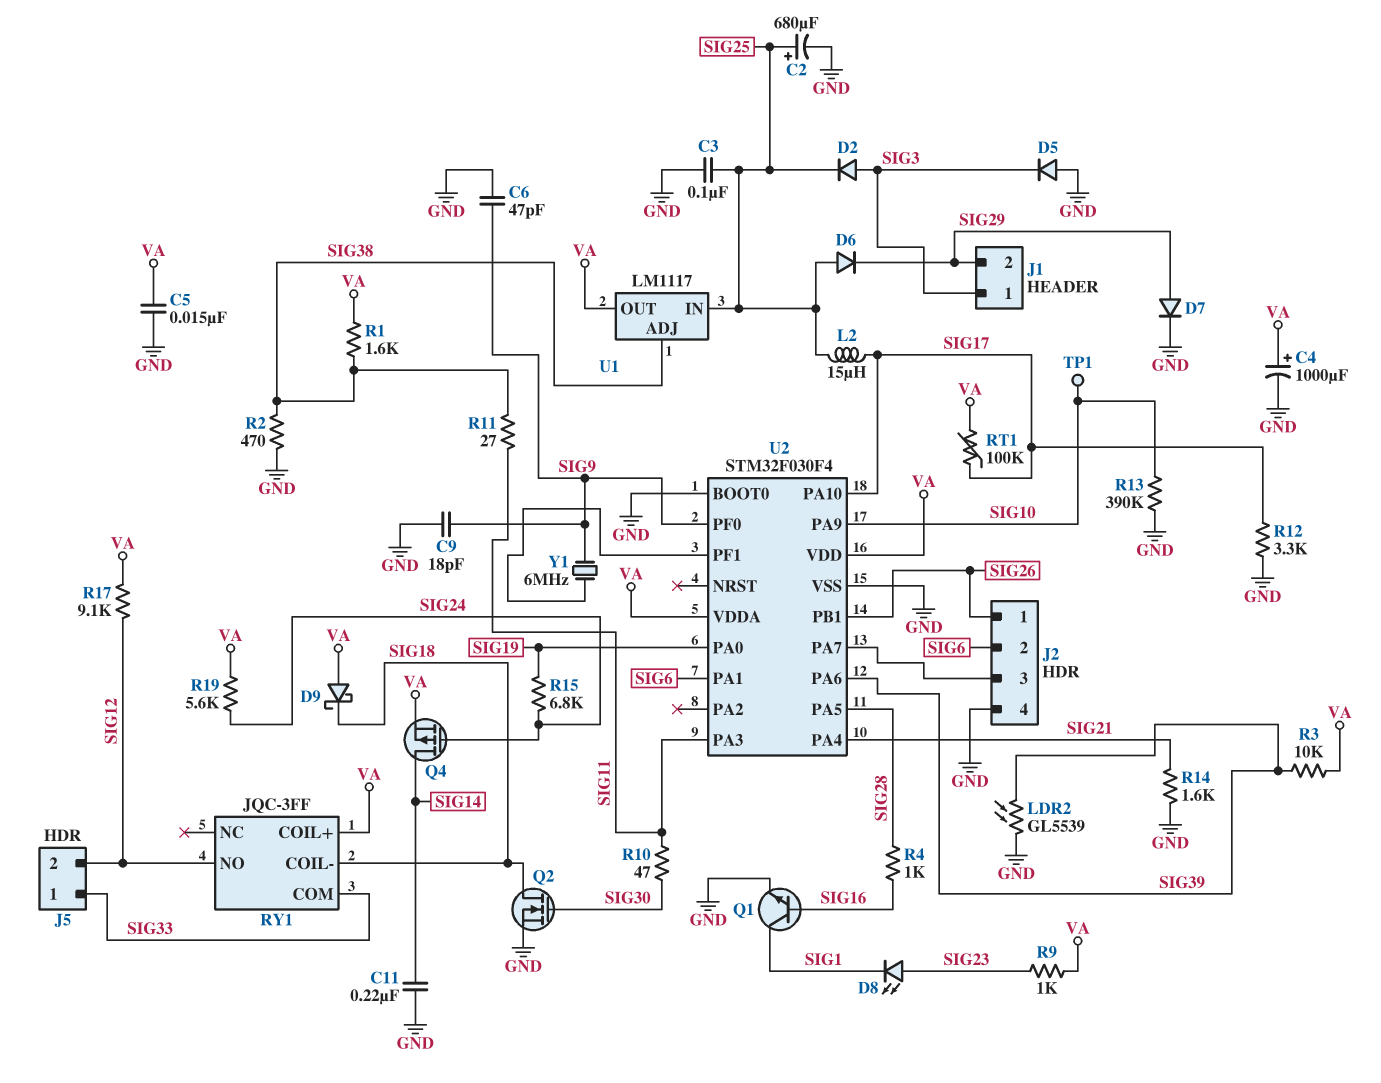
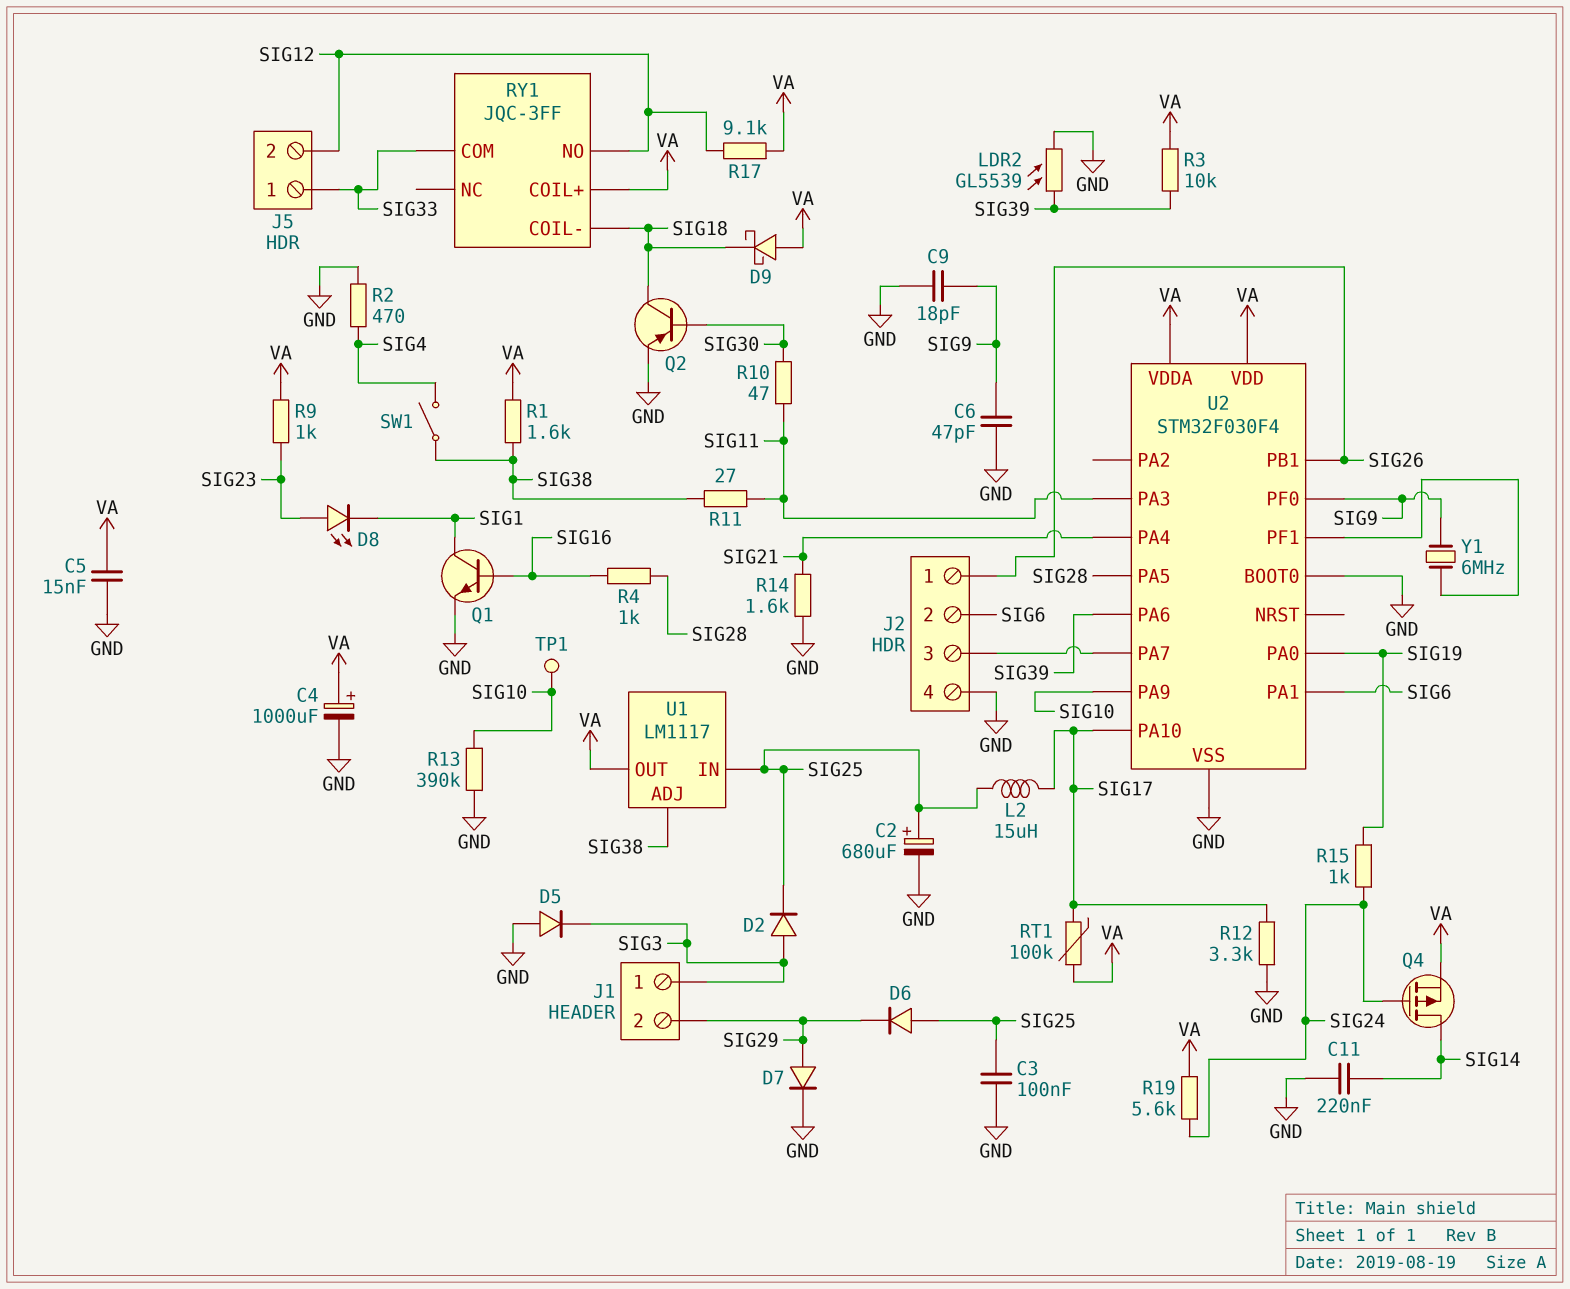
Q2: NMOS (G SIG30, D SIG18, S GND) -> PNP (B SIG30, C SIG18, E GND)
R2: 470 (GND, SIG38) -> 470 (GND, SIG4)
R15: 6.8k (SIG19, SIG24) -> 1k (SIG19, SIG24)
SW1: none -> switch (SIG4, SIG38)

